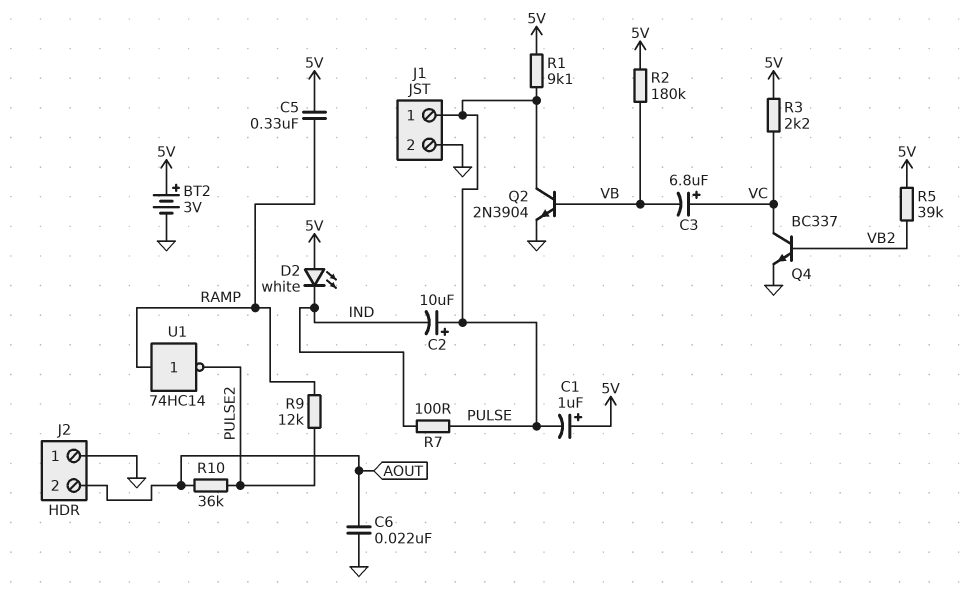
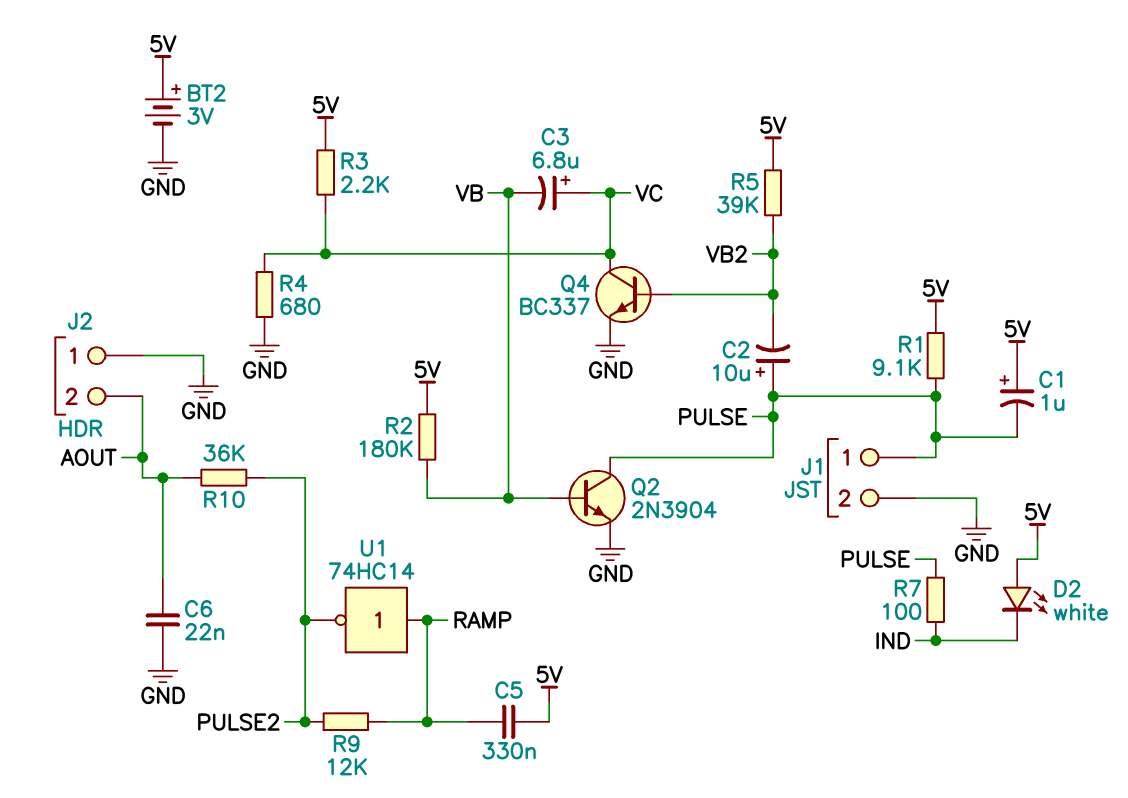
C2: 10uF (plus PULSE, minus IND) -> 10uF (plus PULSE, minus VB2)
R4: none -> 680 (GND, VC)

